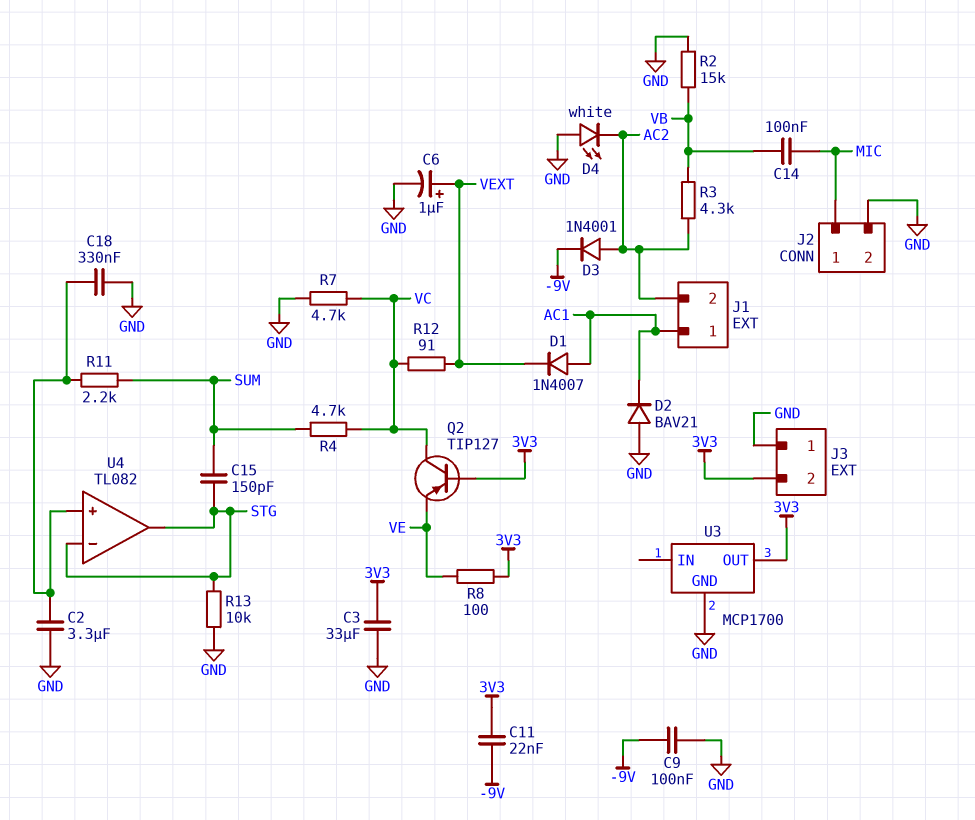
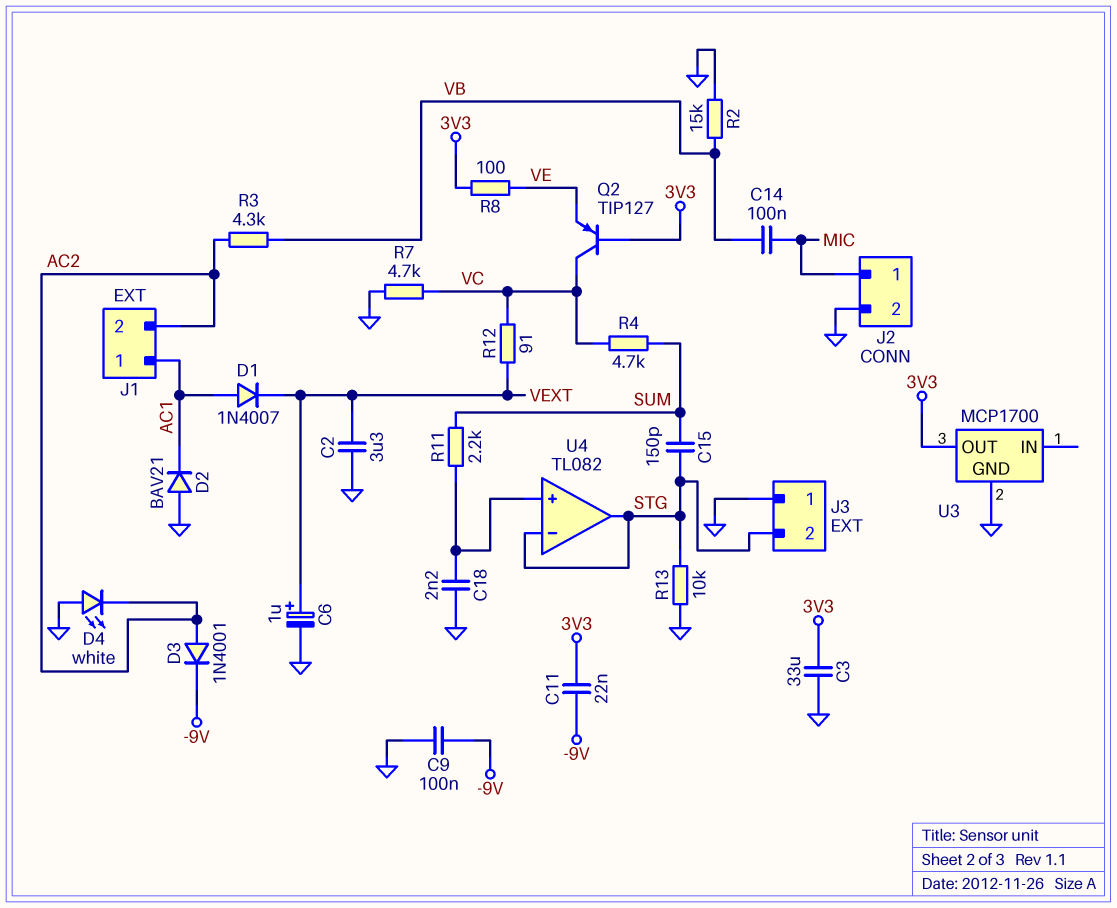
C2: 3.3uF (GND, U4/in+) -> 3.3uF (GND, VEXT)
C18: 330nF (GND, U4/in+) -> 2.2nF (GND, U4/in+)
J3 pin 2: 3V3 -> STG

